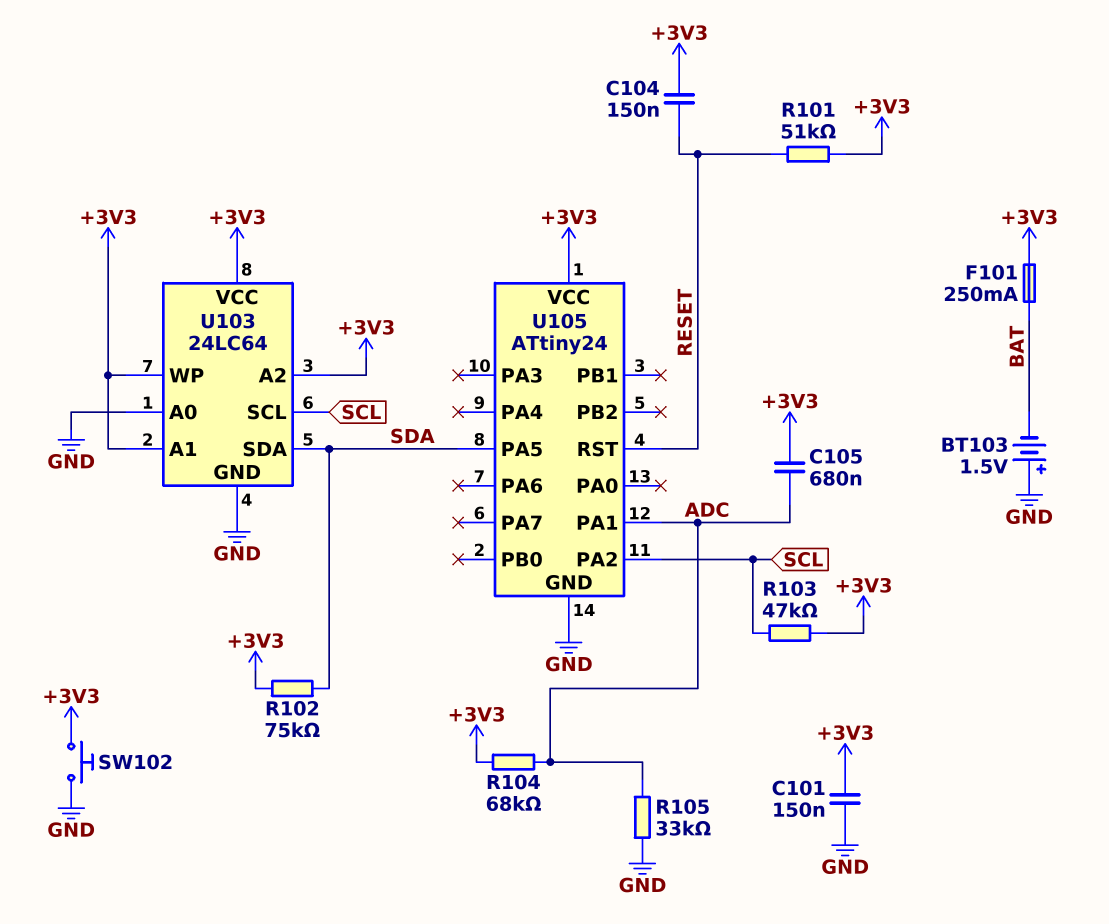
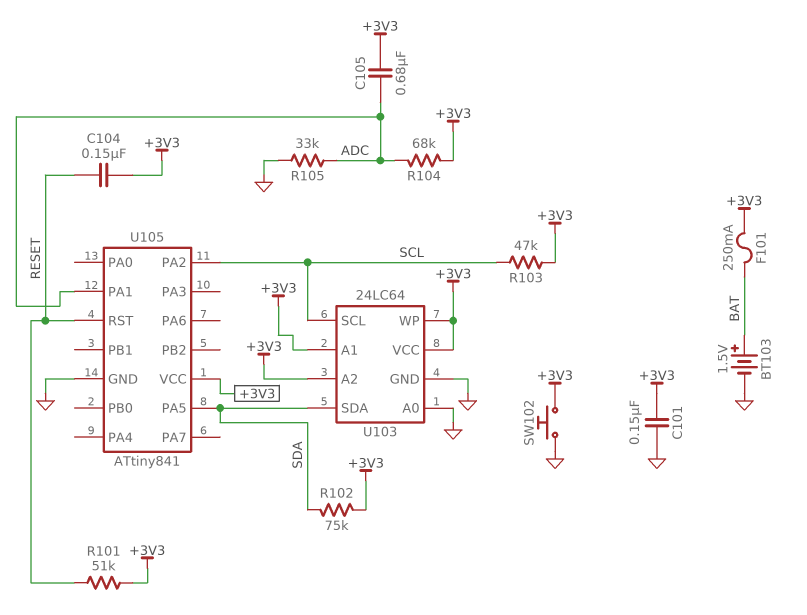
BT103: 1.5V (plus GND, minus BAT) -> 1.5V (plus BAT, minus GND)
U105: ATtiny24 -> ATtiny841

